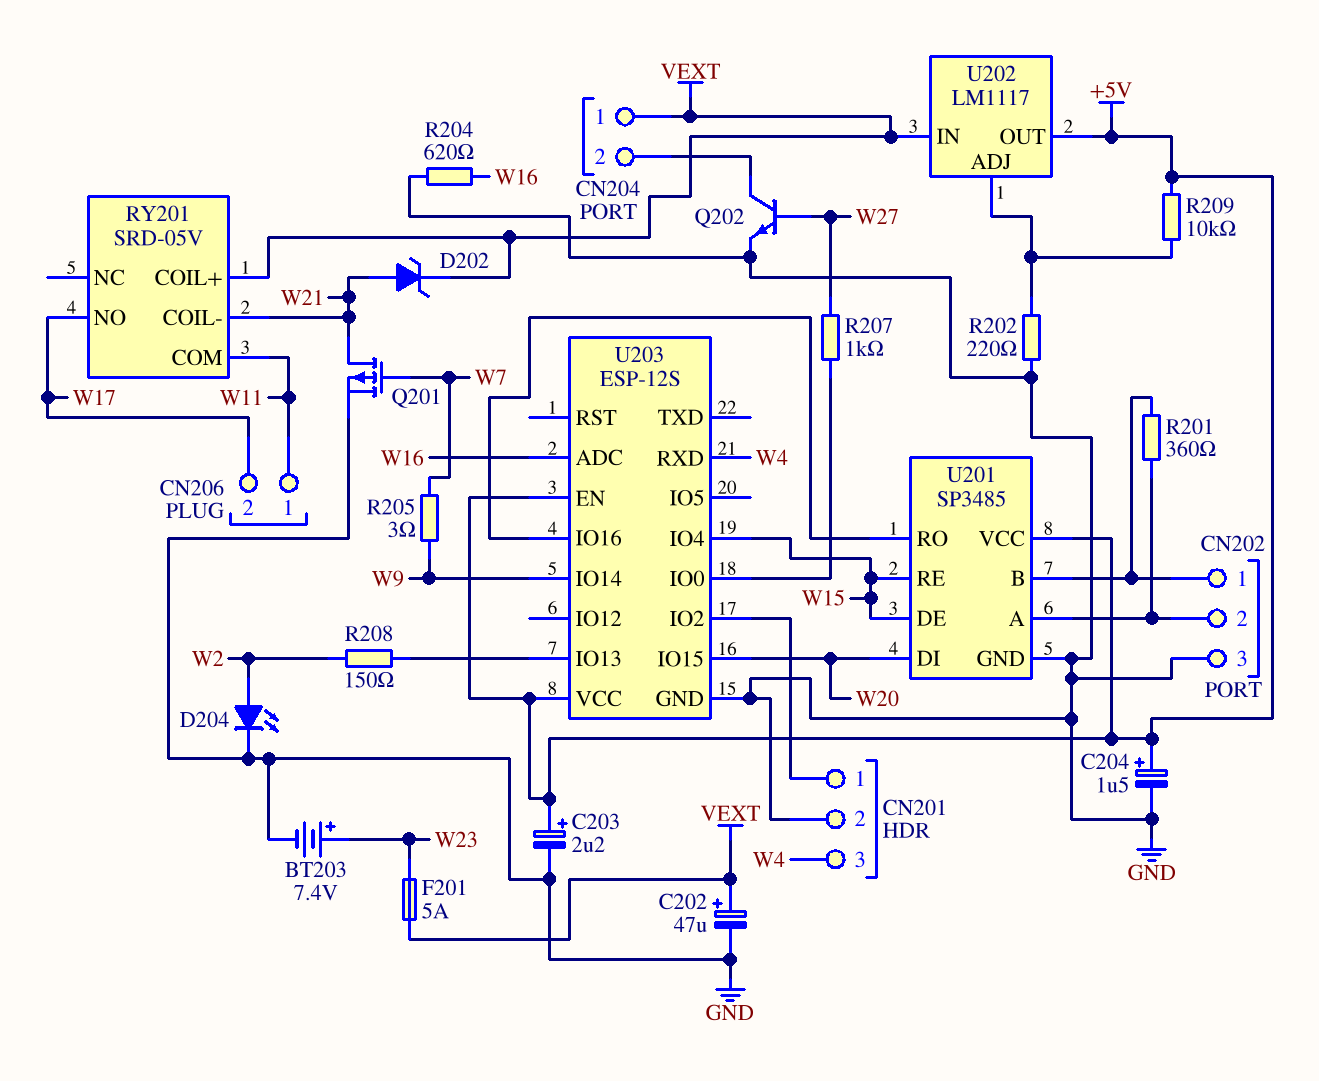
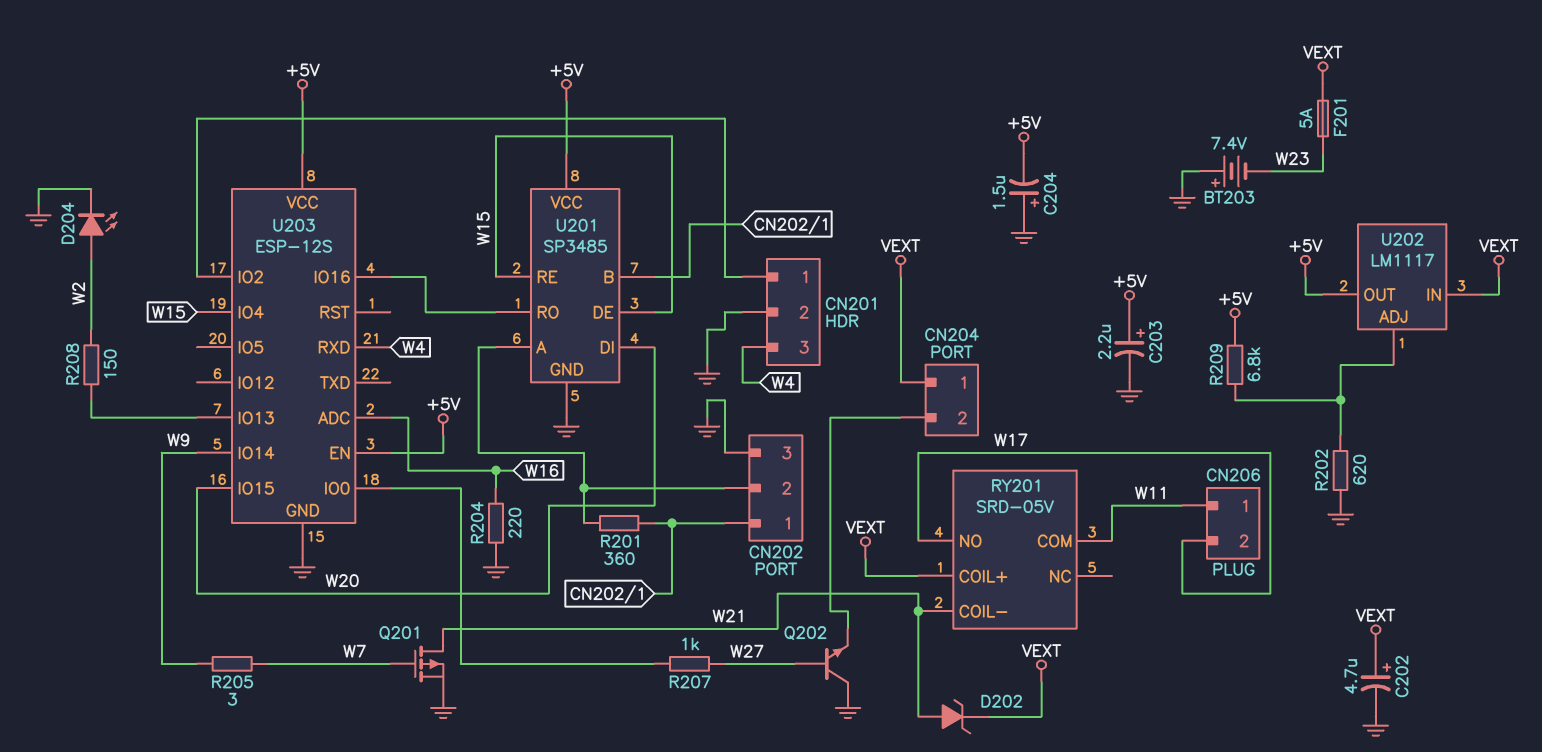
BT203: 7.4V (plus W23, minus GND) -> 7.4V (plus GND, minus W23)
C202: 47uF (plus VEXT, minus GND) -> 4.7uF (plus VEXT, minus GND)
C204: 1.5uF (plus +5V, minus GND) -> 1.5uF (plus GND, minus +5V)
Q202: NPN (B W27, C CN204/2, E GND) -> NPN (B W27, C GND, E CN204/2)
R202: 220 (GND, U202/ADJ) -> 620 (GND, U202/ADJ)
R204: 620 (GND, W16) -> 220 (GND, W16)
R209: 10k (+5V, U202/ADJ) -> 6.8k (+5V, U202/ADJ)

